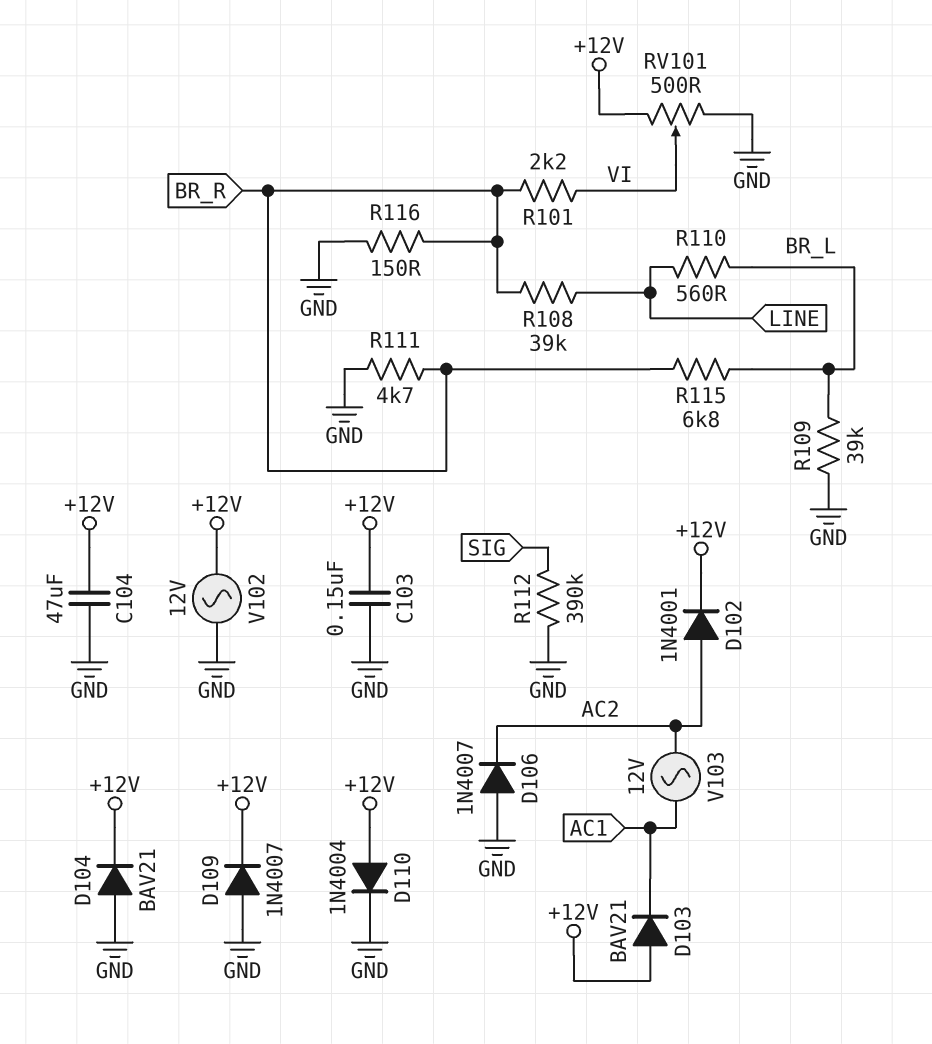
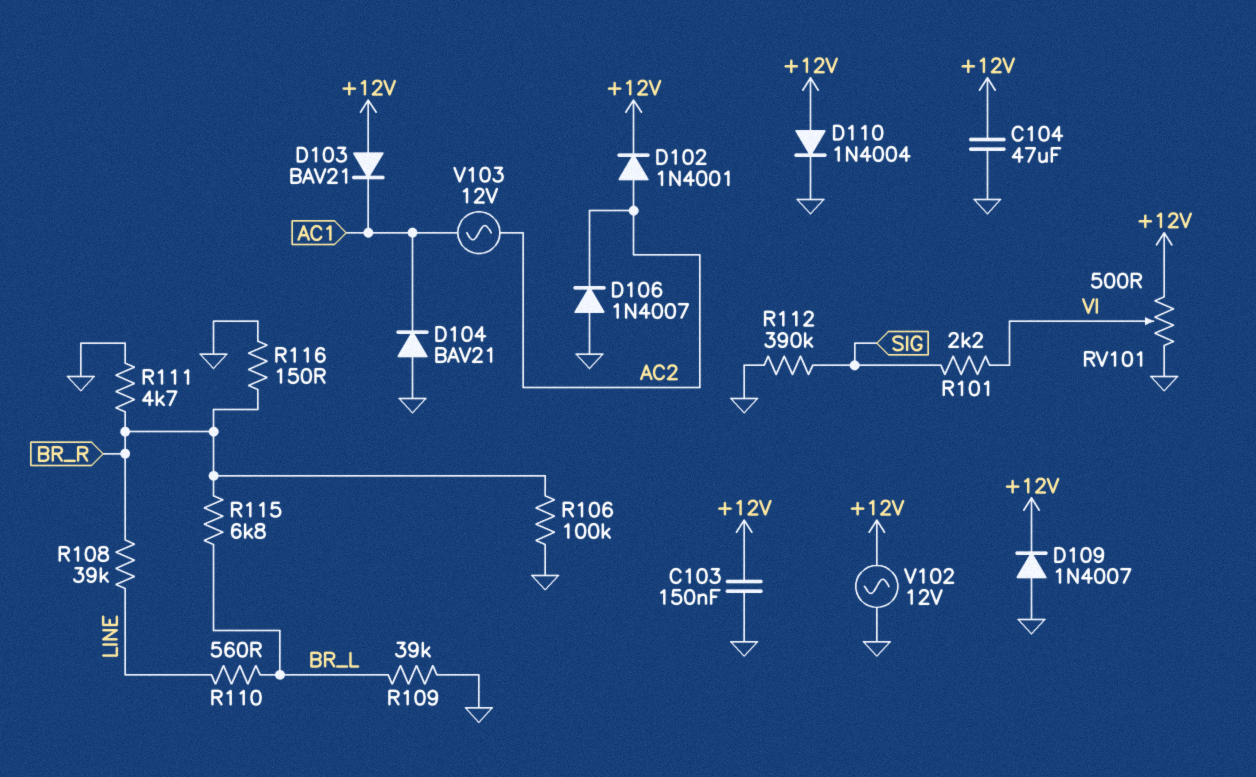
D104: diode BAV21 (A GND, K +12V) -> diode BAV21 (A GND, K AC1)
R101: 2.2k (BR_R, VI) -> 2.2k (SIG, VI)
R106: none -> 100k (BR_R, GND)

